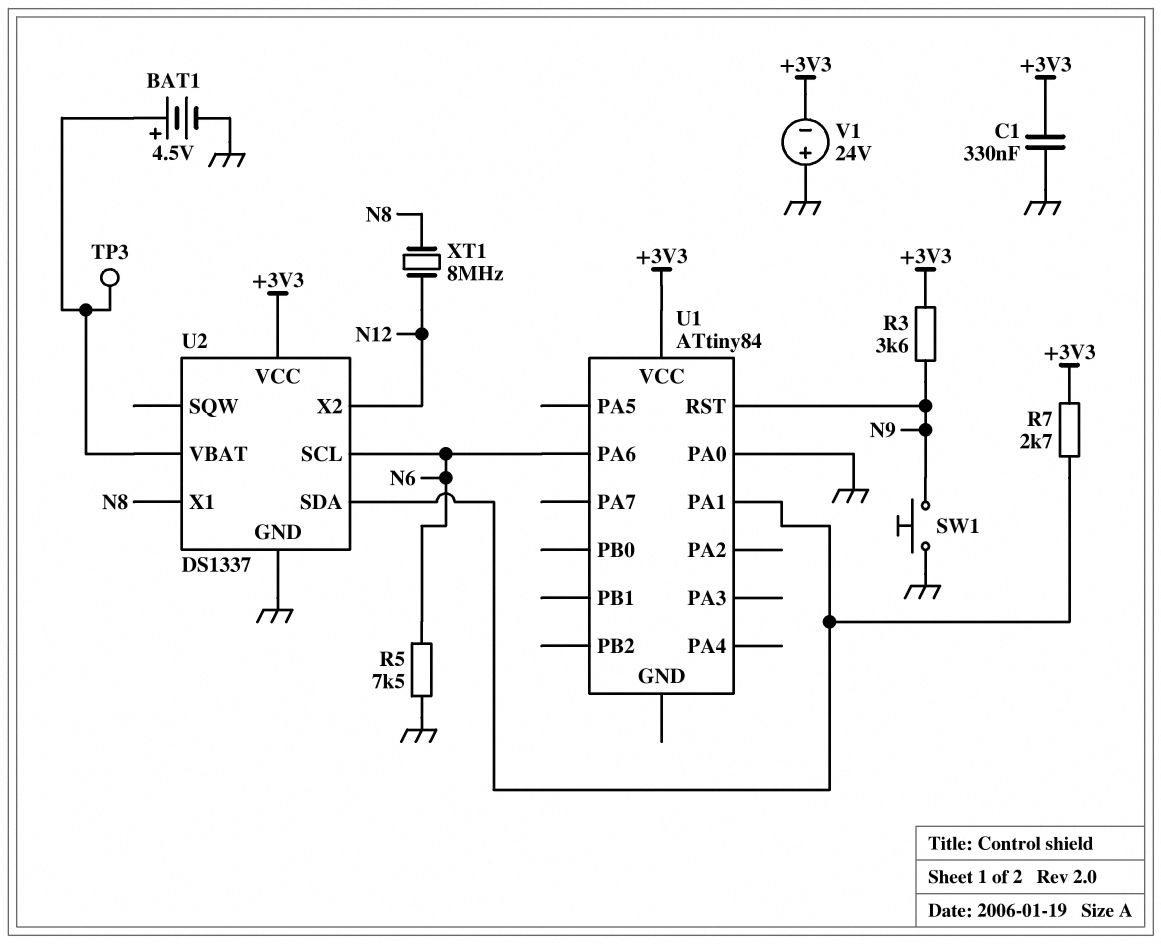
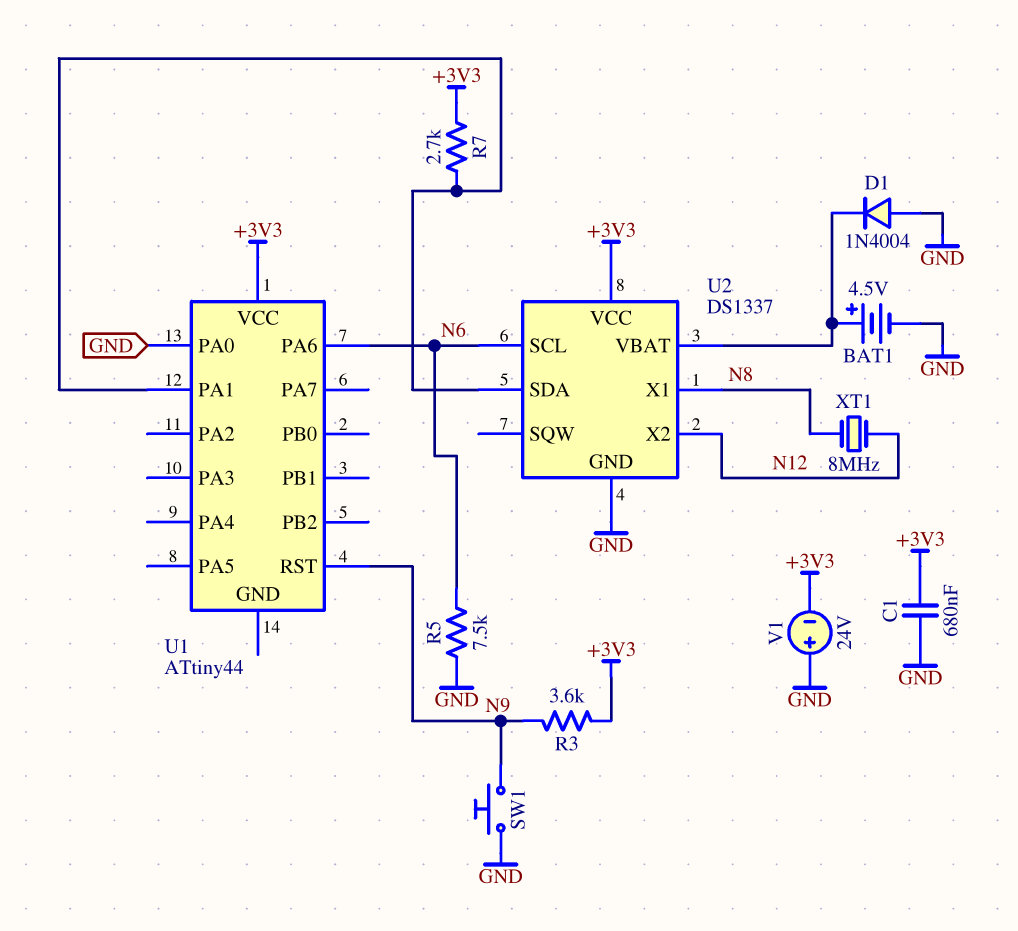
C1: 330nF (+3V3, GND) -> 680nF (+3V3, GND)
D1: none -> diode 1N4004 (A GND, K U2/VBAT)
TP3: test point (U2/VBAT) -> none
U1: ATtiny84 -> ATtiny44

